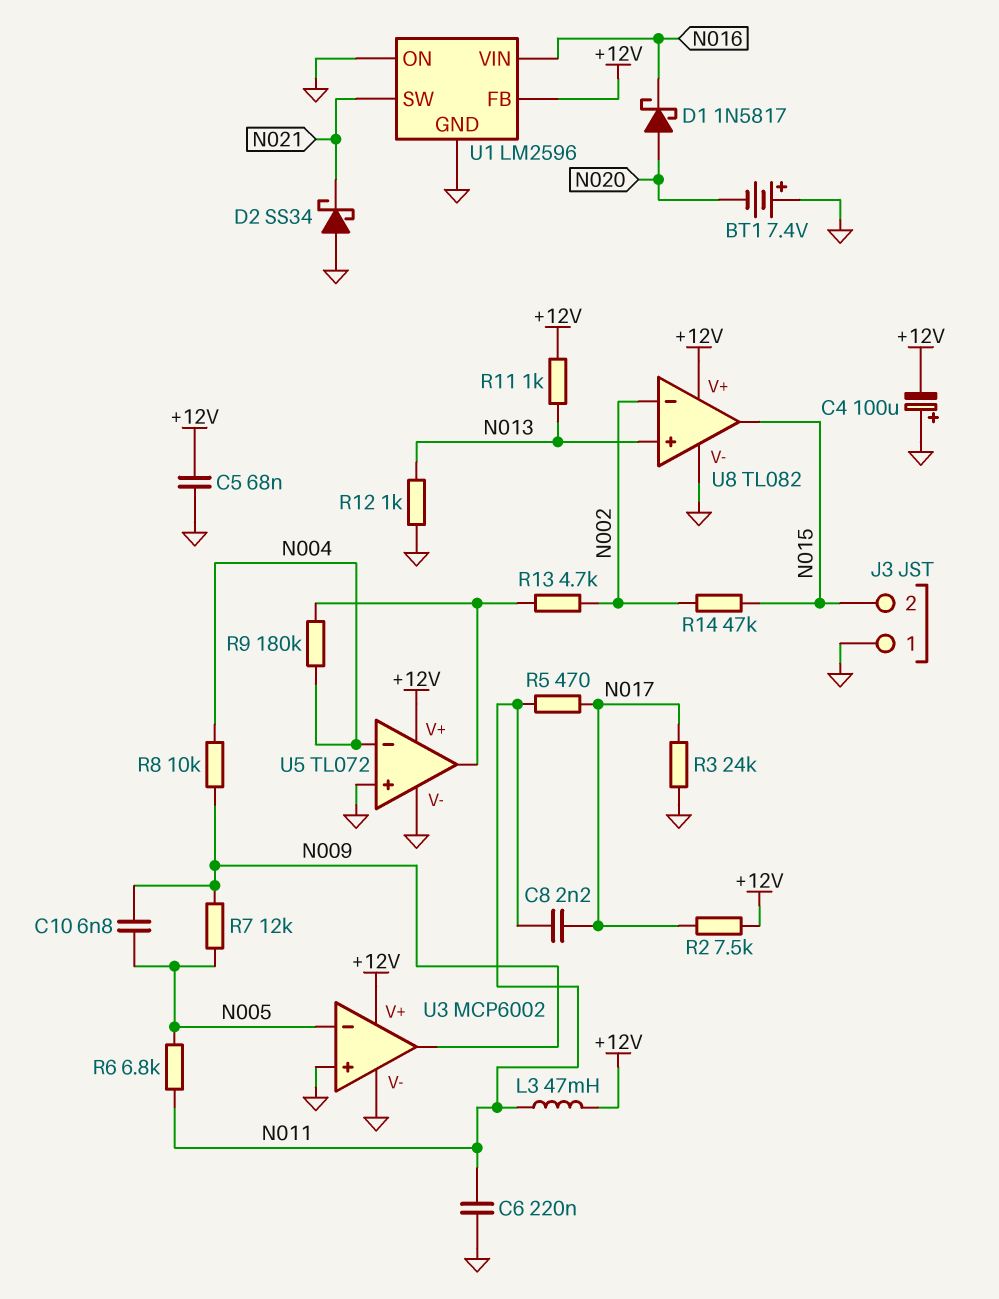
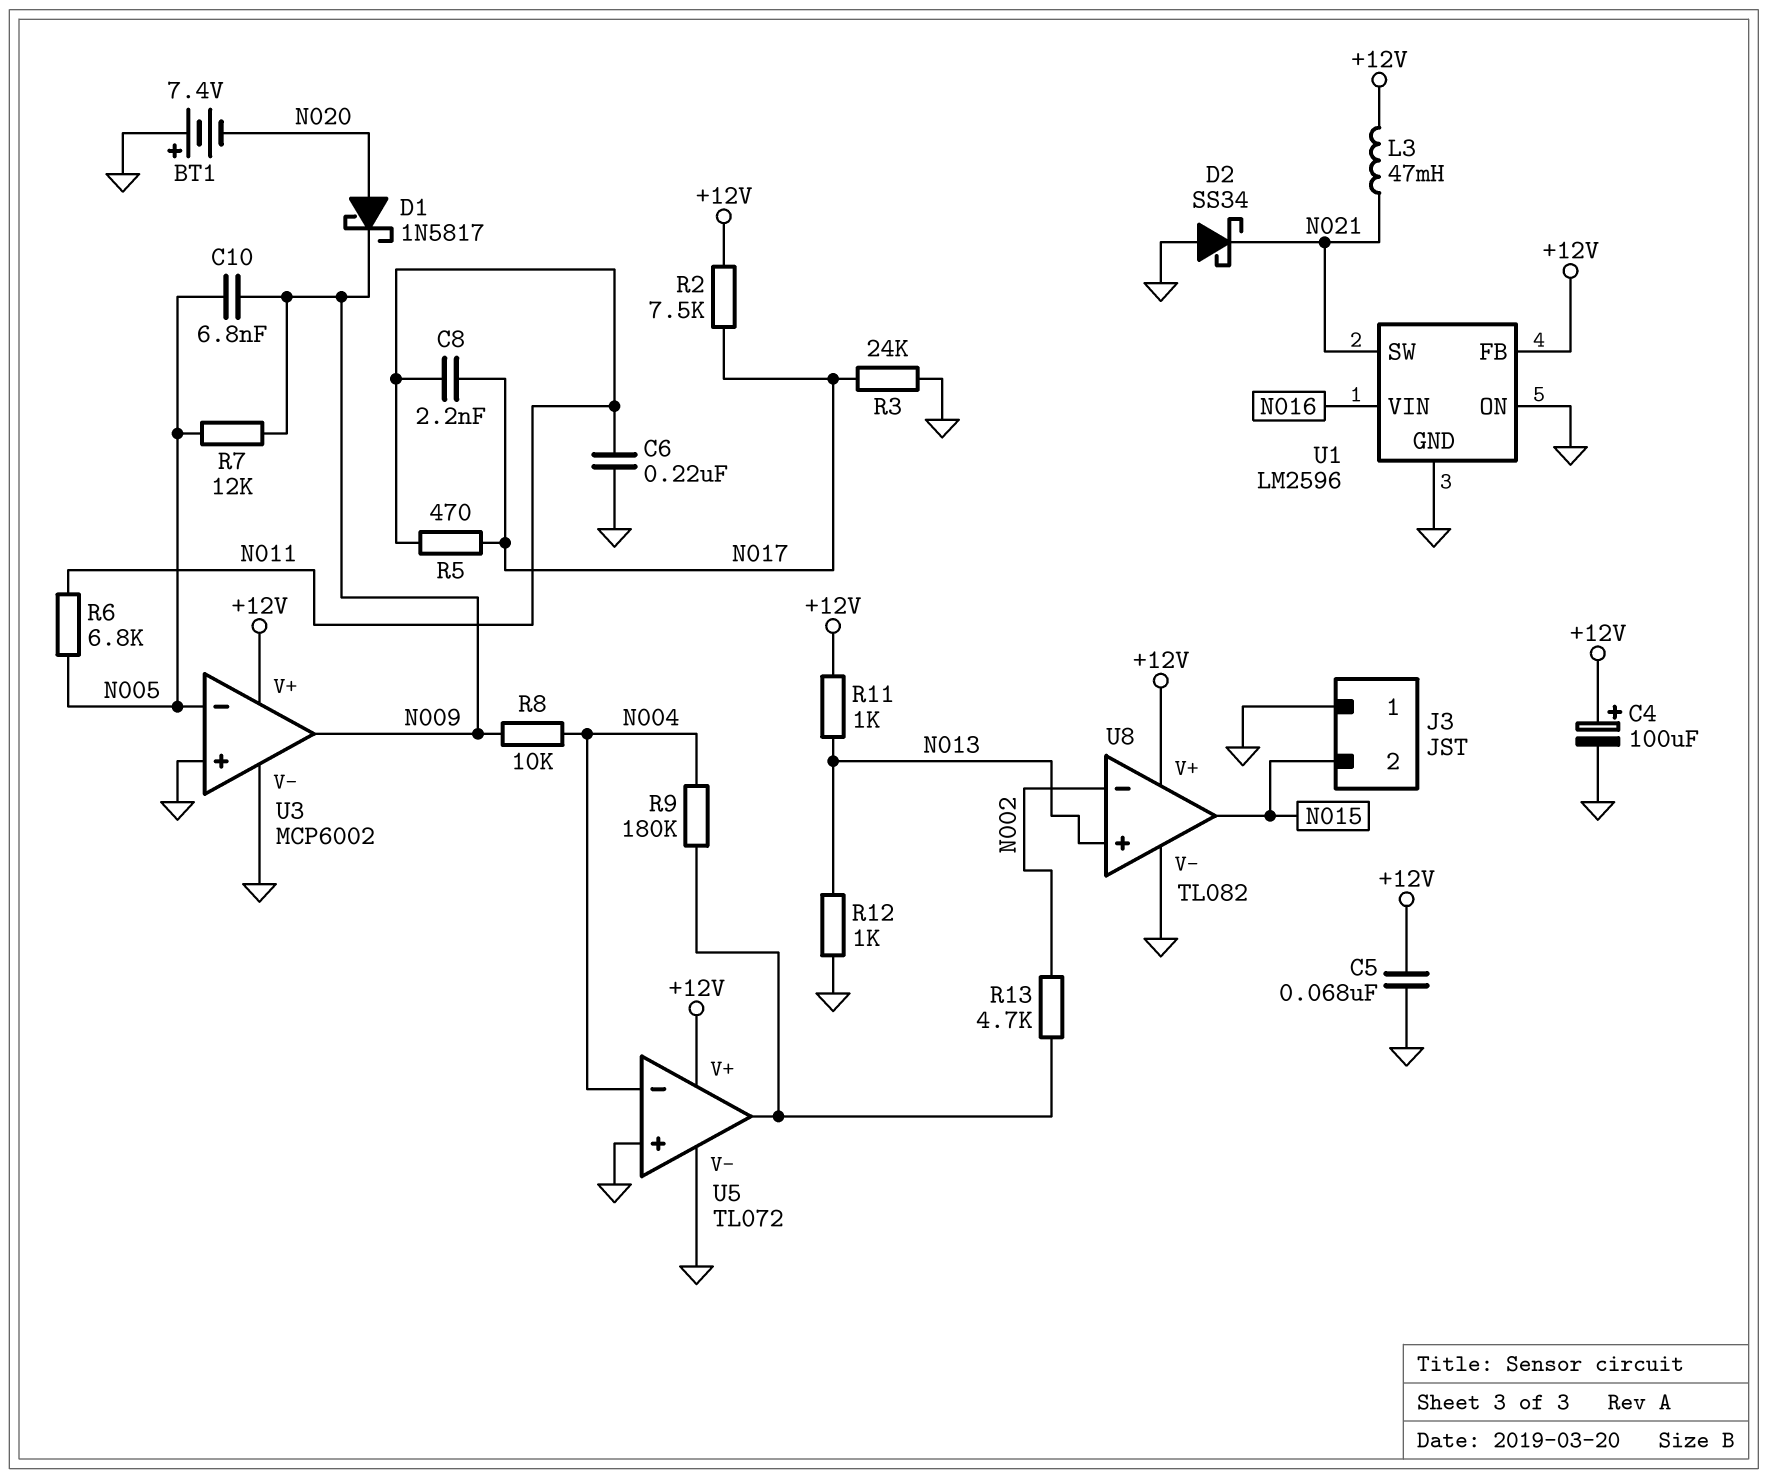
C4: 100uF (plus GND, minus +12V) -> 100uF (plus +12V, minus GND)
D1: schottky 1N5817 (A N020, K N016) -> schottky 1N5817 (A N020, K N009)
L3: 47mH (+12V, N011) -> 47mH (+12V, N021)
R14: 47k (N002, N015) -> none

